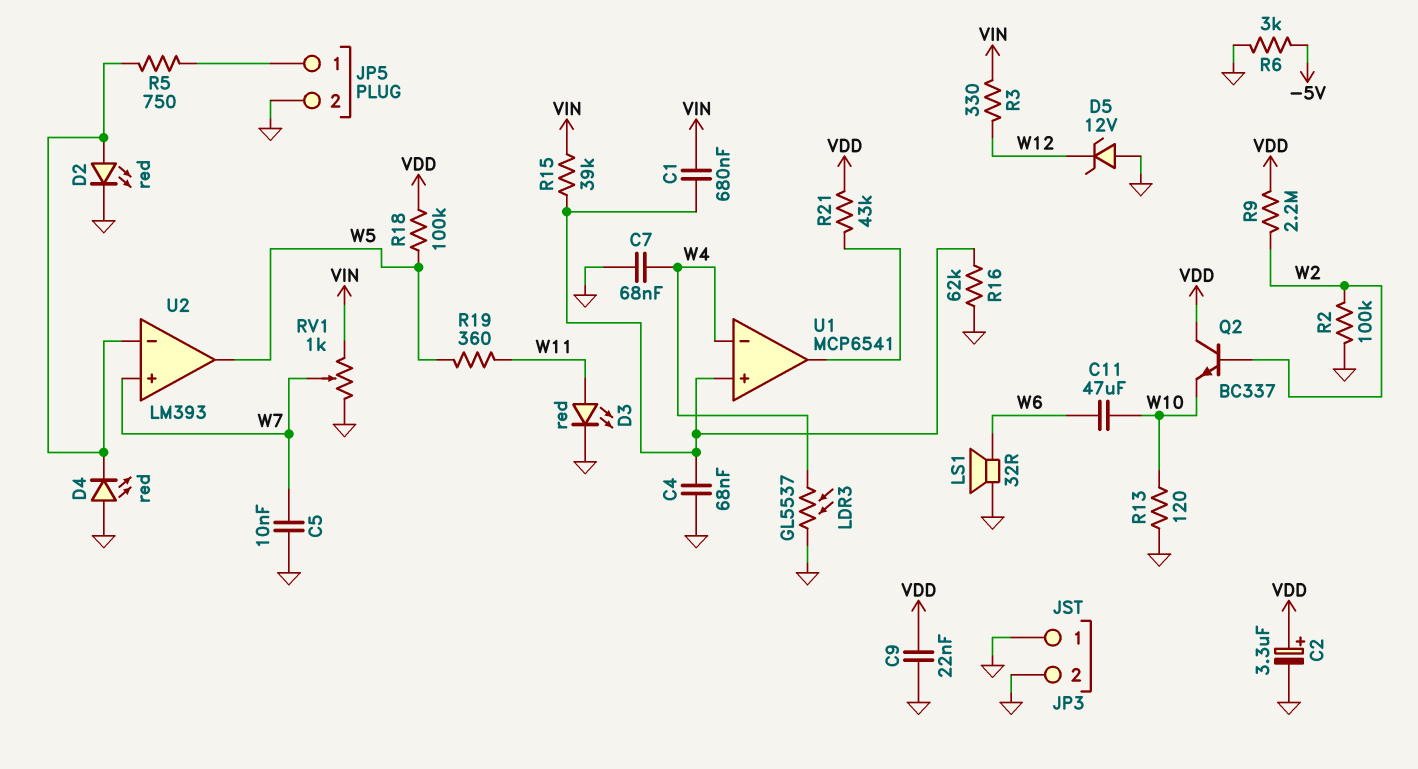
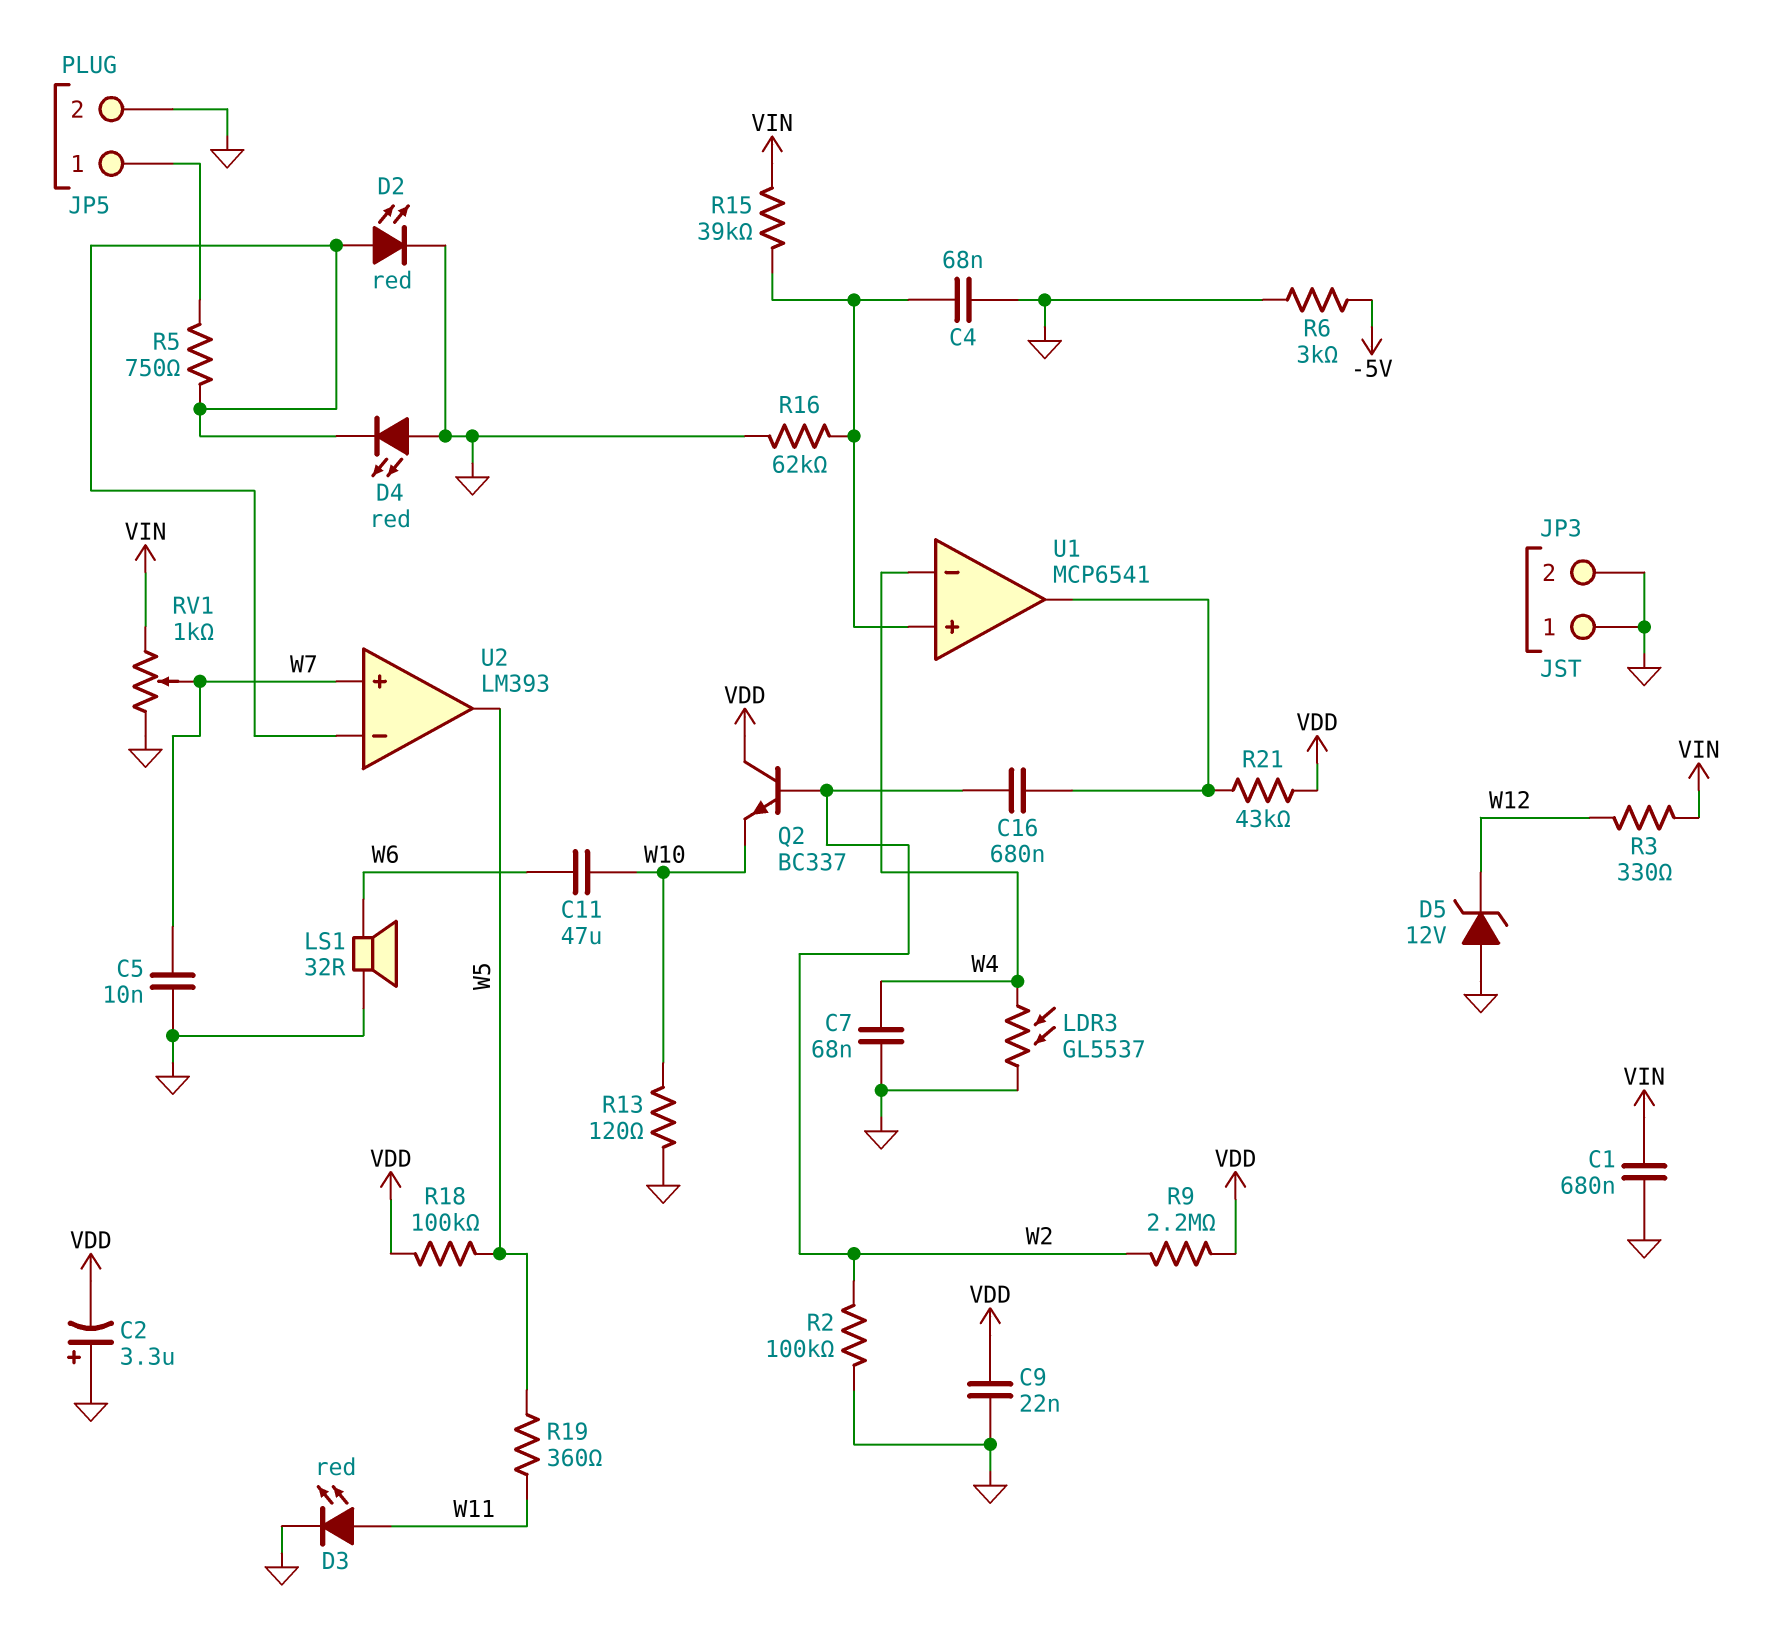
C1: 680nF (U1/in+, VIN) -> 680nF (GND, VIN)
C2: 3.3uF (plus VDD, minus GND) -> 3.3uF (plus GND, minus VDD)
C16: none -> 680nF (U1/out, W2)

